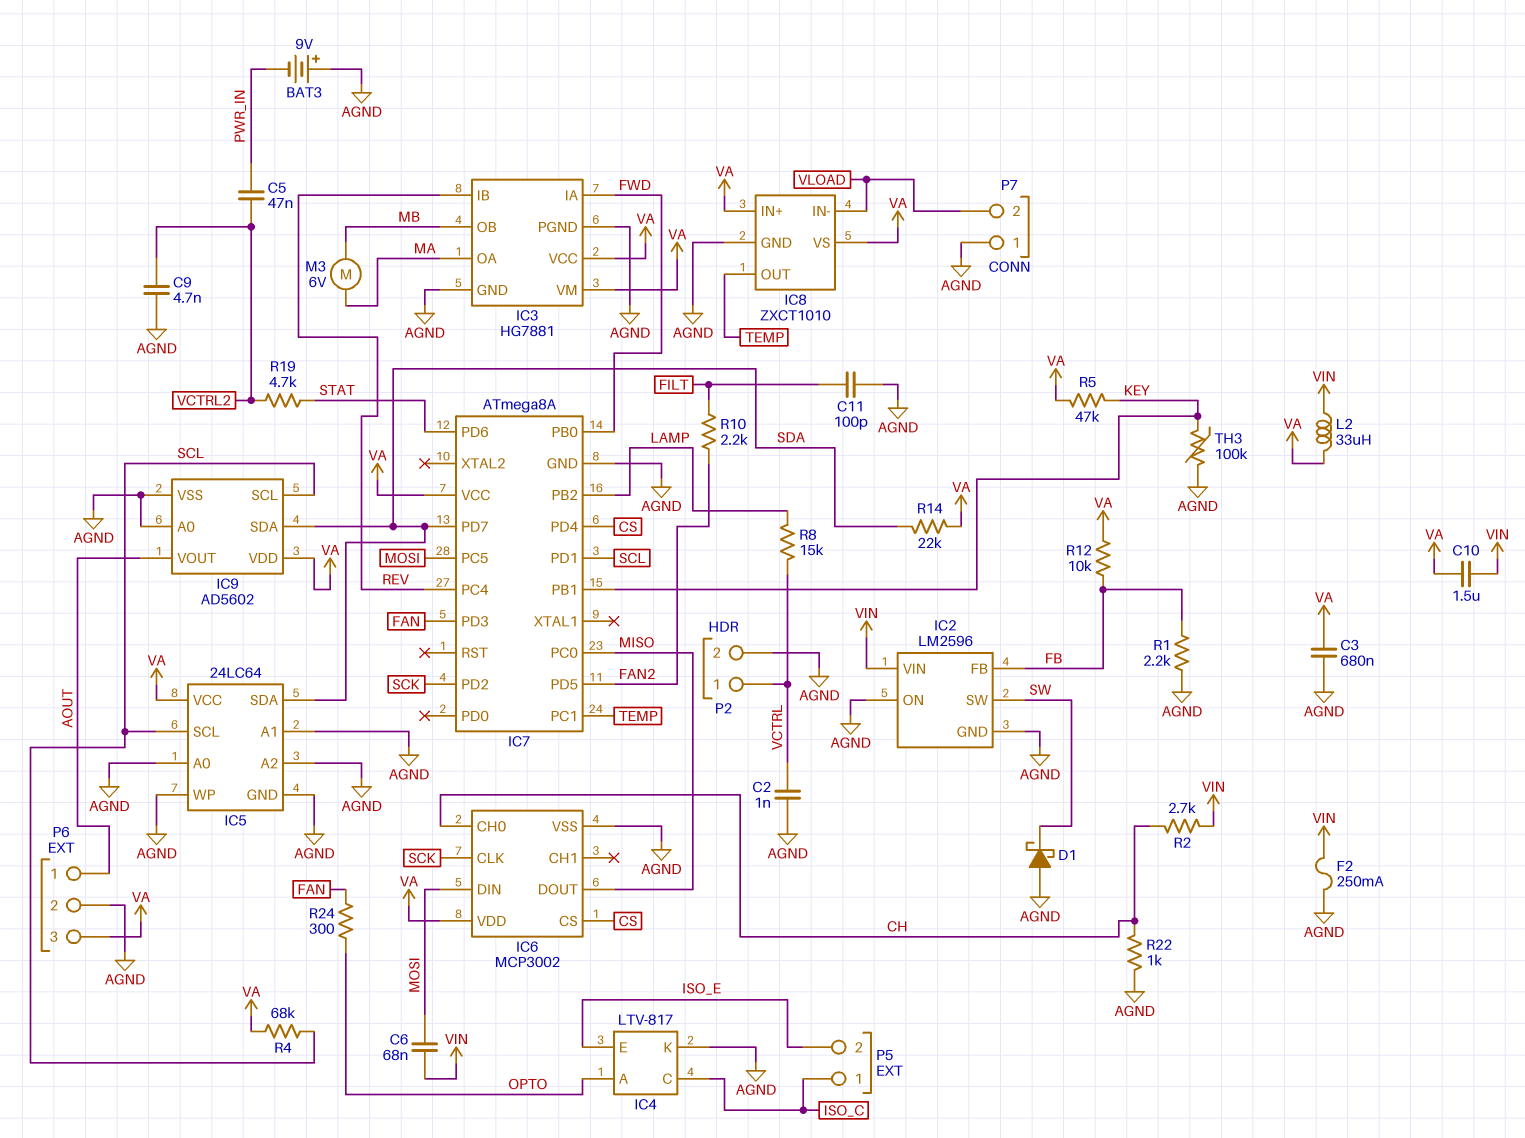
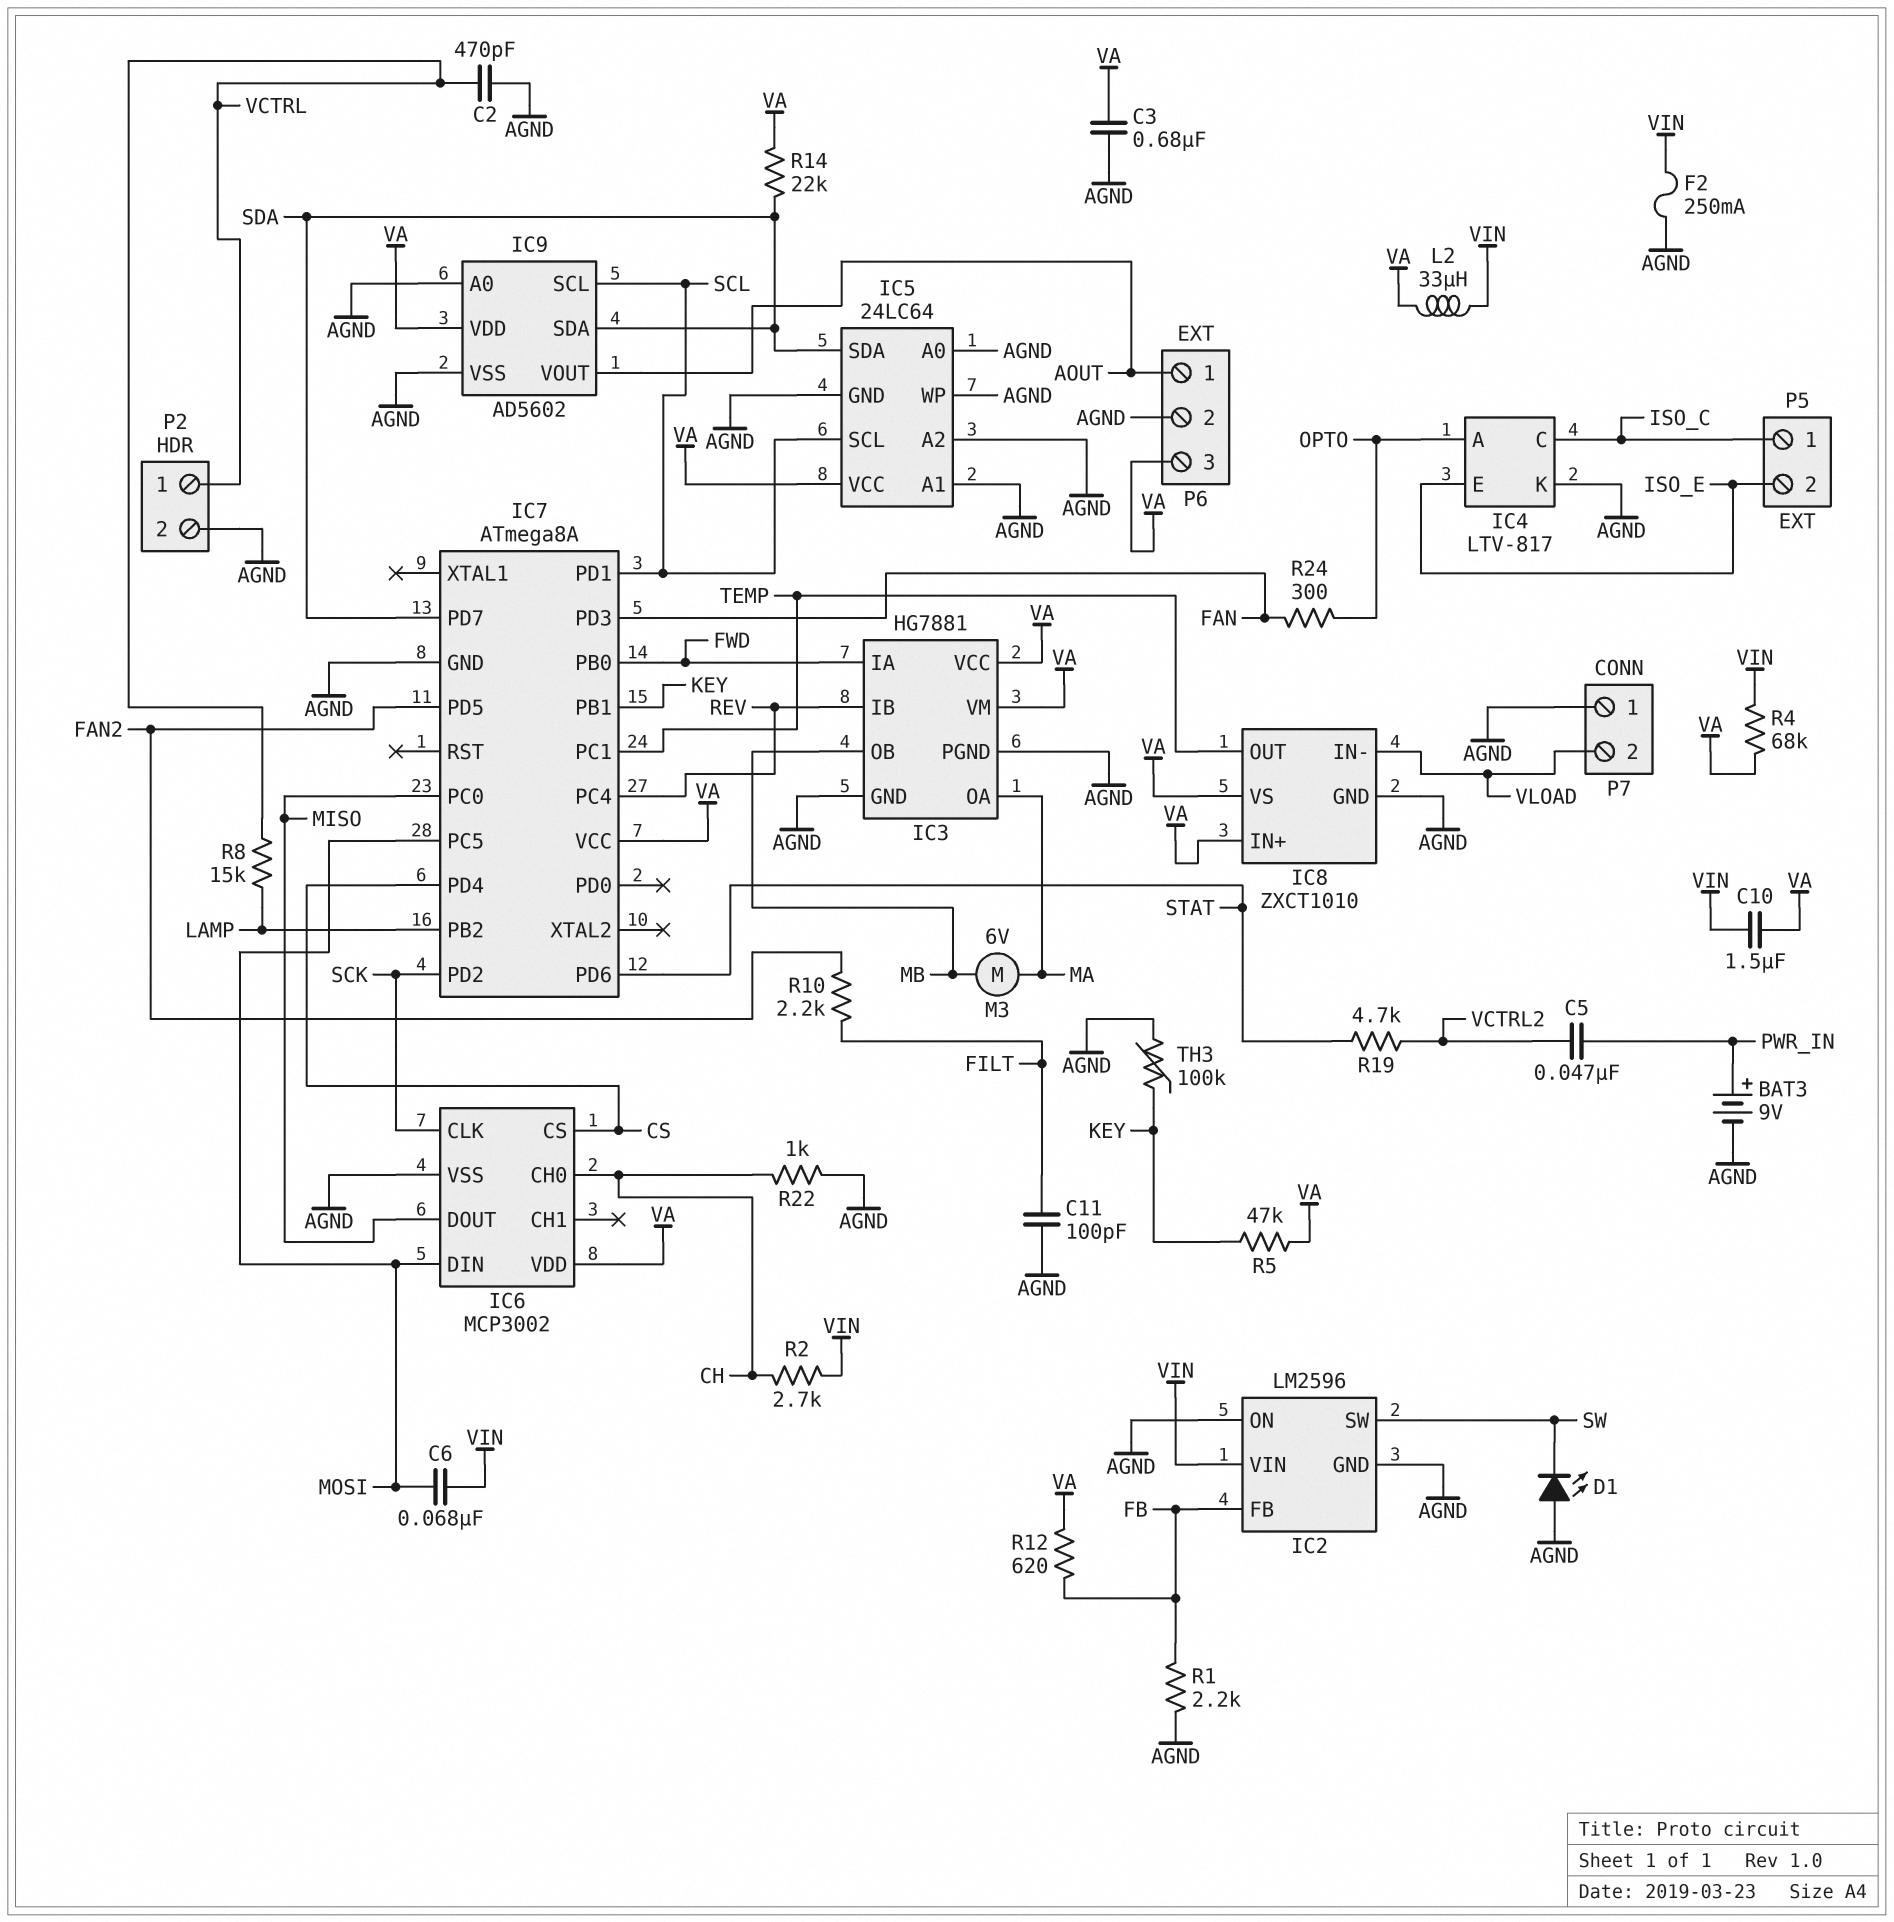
BAT3: 9V (plus AGND, minus PWR_IN) -> 9V (plus PWR_IN, minus AGND)
C2: 1nF (AGND, VCTRL) -> 470pF (AGND, VCTRL)
C9: 4.7nF (AGND, VCTRL2) -> none
D1: schottky (A AGND, K SW) -> LED (A AGND, K SW)
R4: 68k (SCL, VA) -> 68k (VA, VIN)
R12: 10k (FB, VA) -> 620 (FB, VA)

